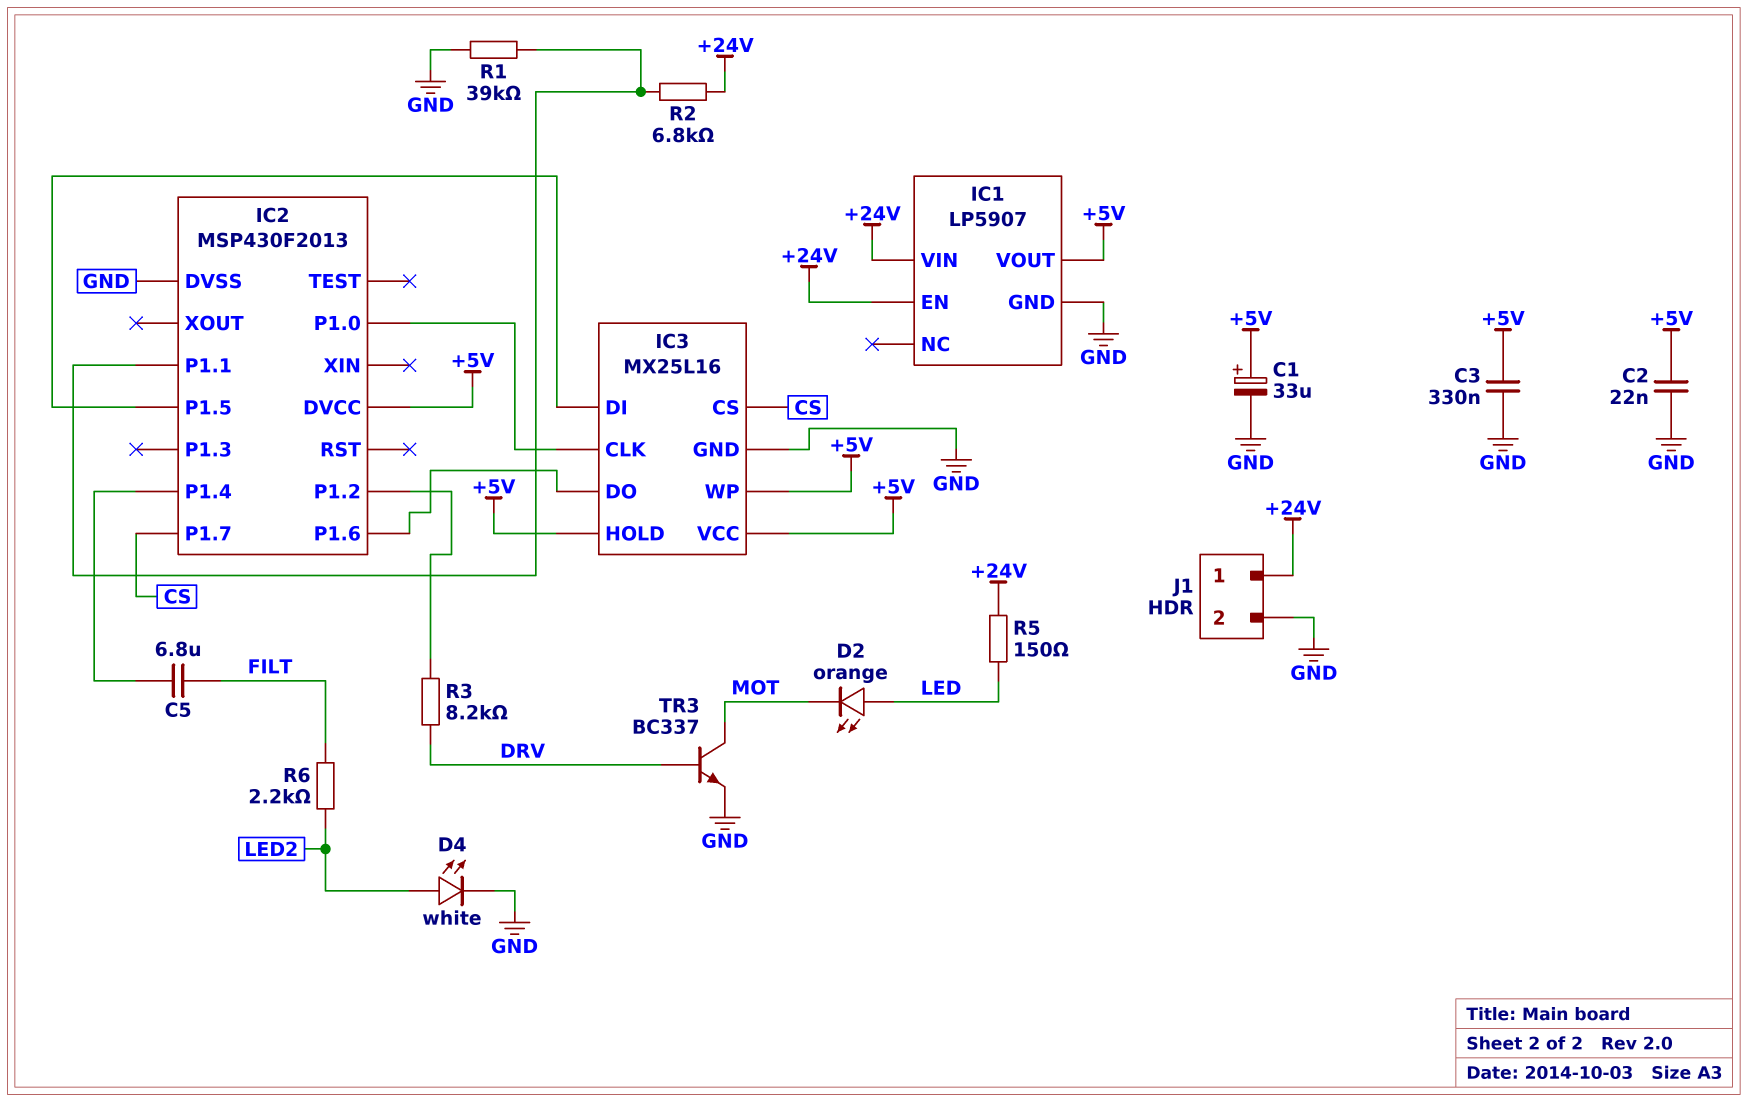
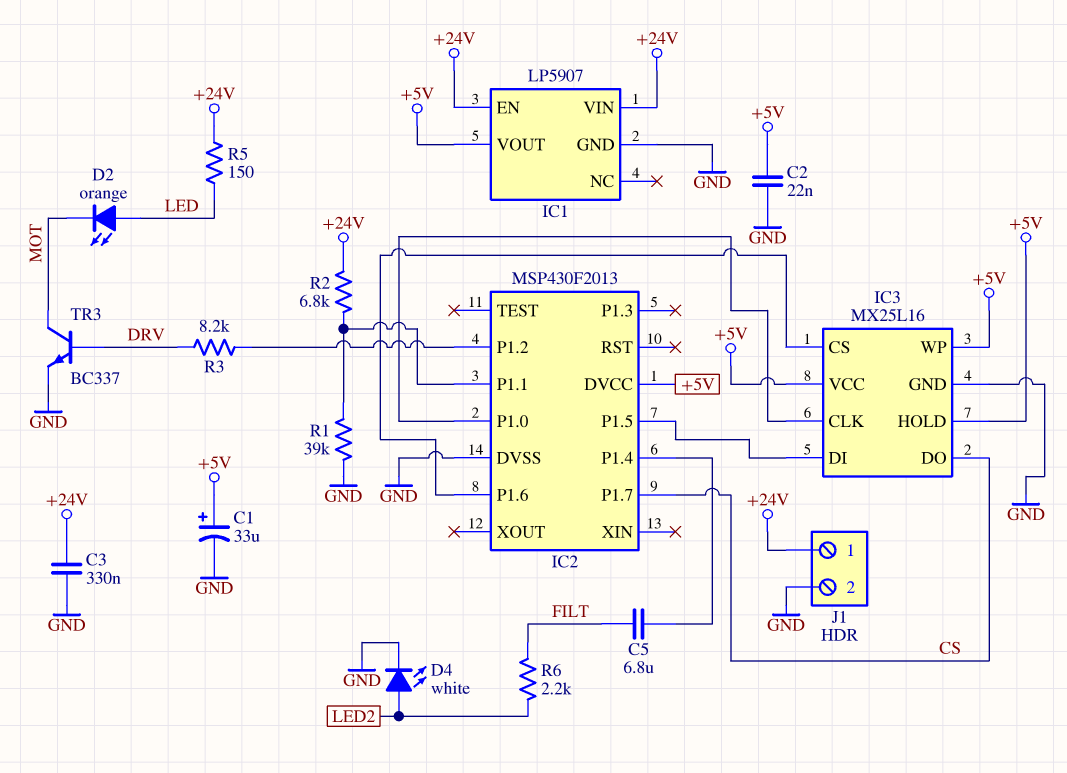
C3: 330nF (+5V, GND) -> 330nF (+24V, GND)
IC3 pin CS: CS -> IC2/P1.6
IC3 pin DO: IC2/P1.6 -> CS

